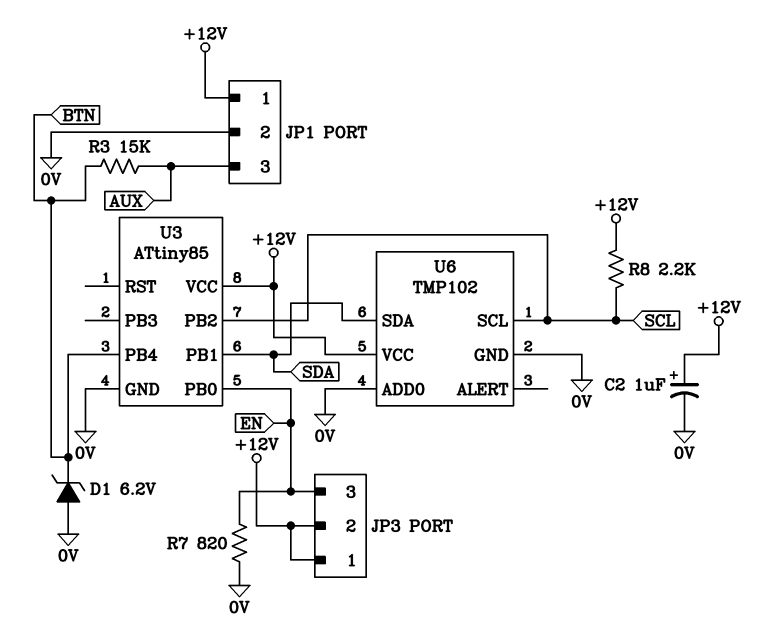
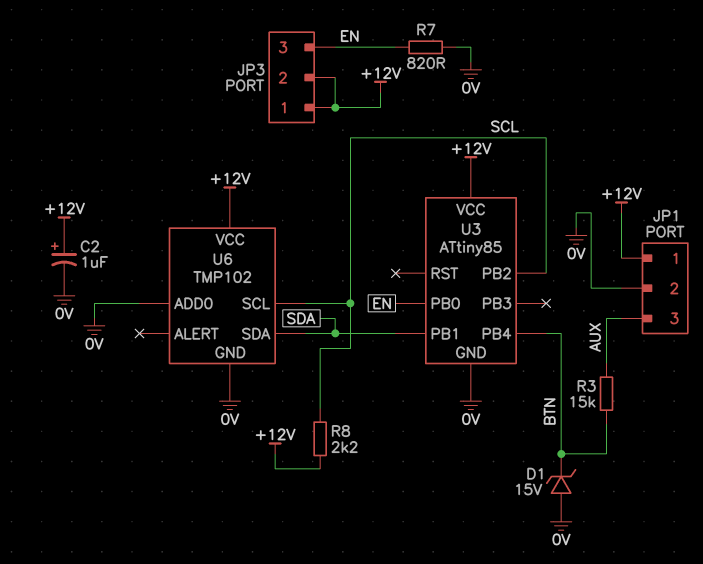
D1: zener 6.2V (A 0V, K BTN) -> zener 15V (A 0V, K BTN)

